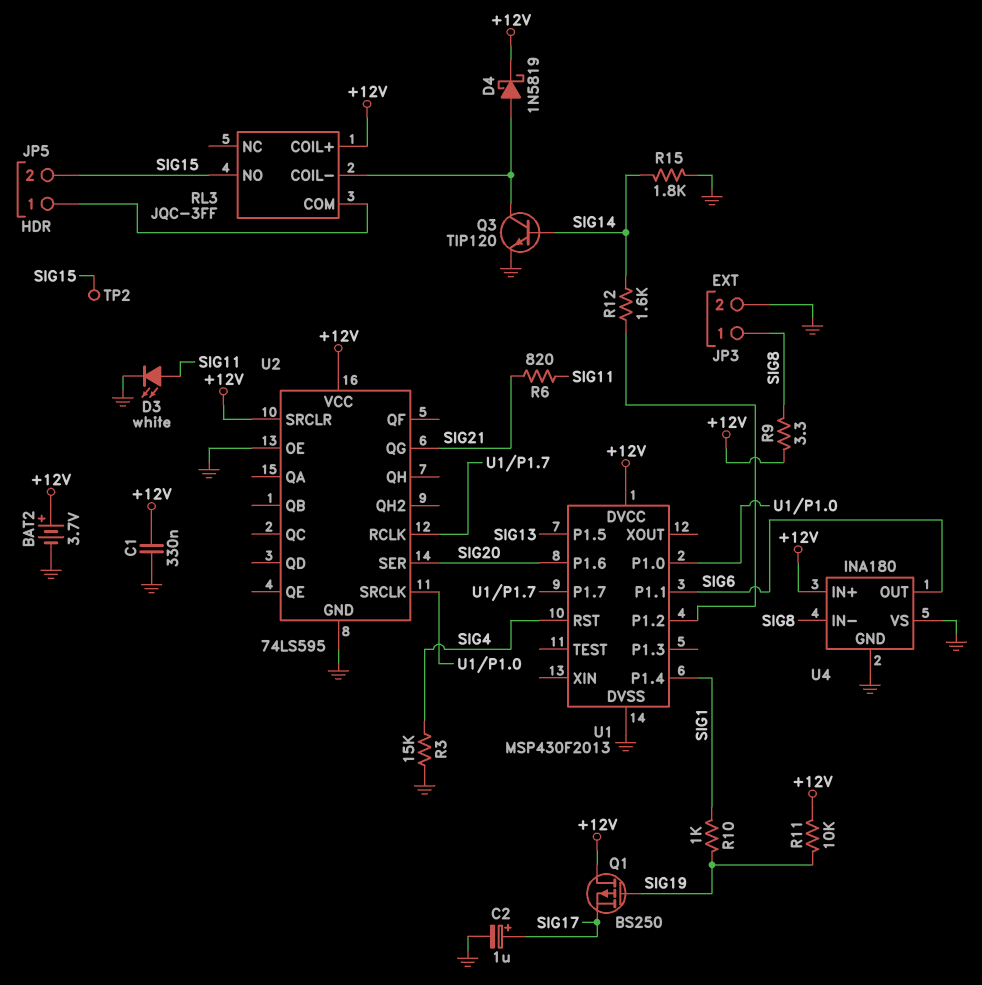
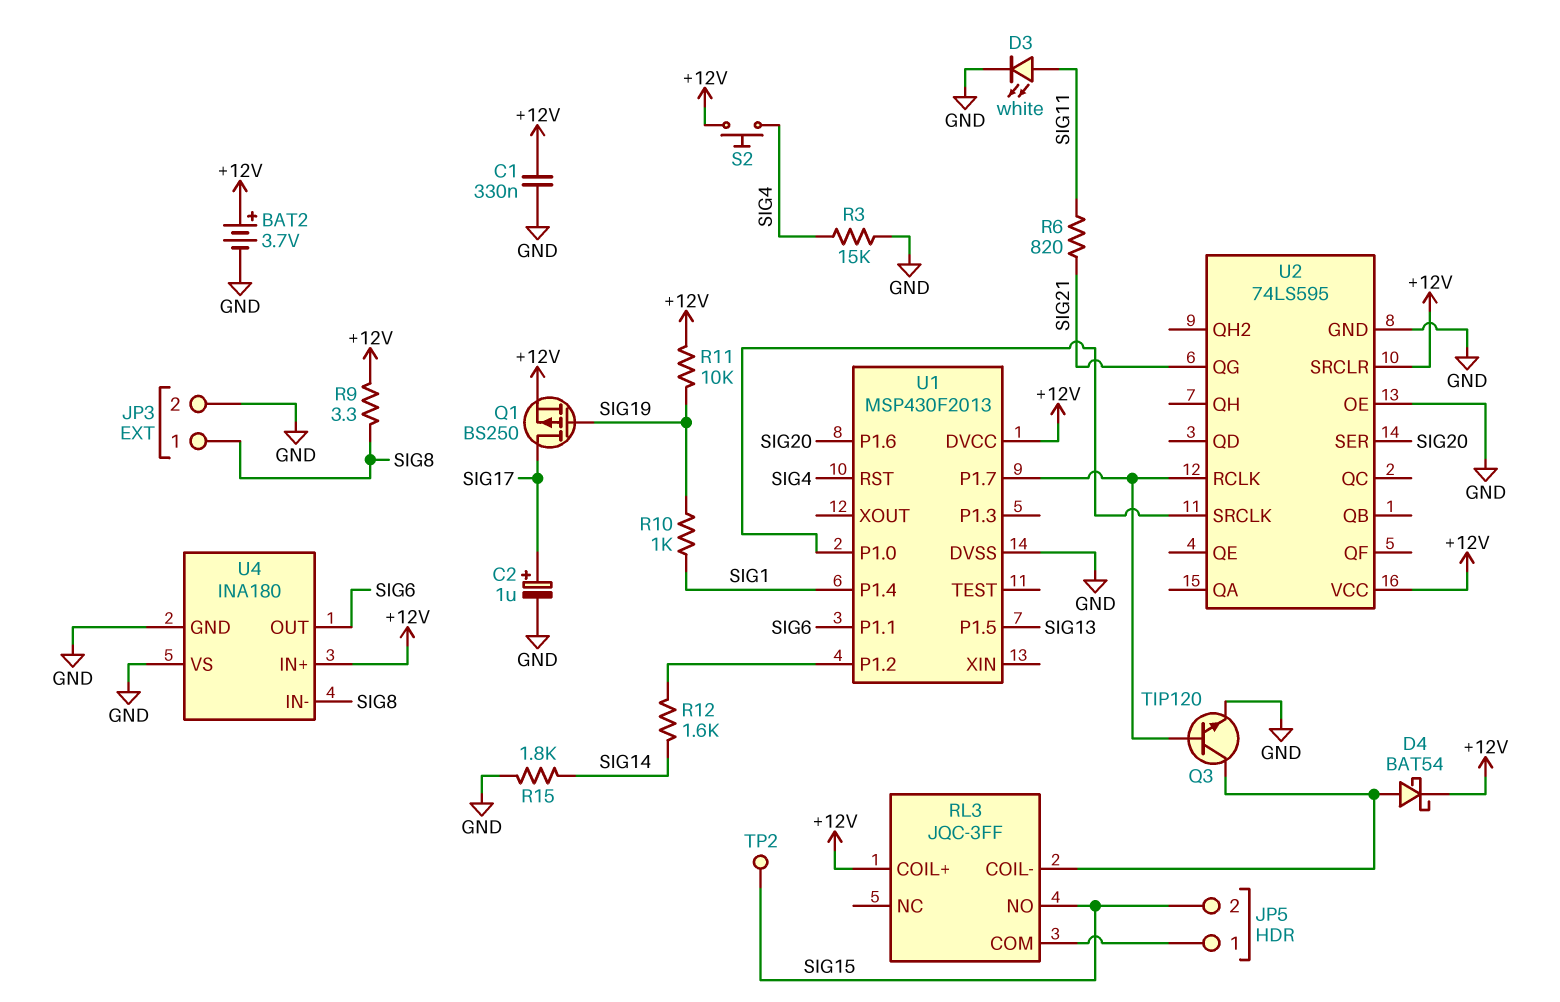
D4: schottky 1N5819 (A RL3/COIL-, K +12V) -> schottky BAT54 (A RL3/COIL-, K +12V)
Q1: PMOS BS250 (G SIG19, D +12V, S SIG17) -> PMOS BS250 (G SIG19, D SIG17, S +12V)
Q3: NPN TIP120 (B SIG14, C RL3/COIL-, E GND) -> NPN TIP120 (B U1/P1.7, C RL3/COIL-, E GND)
S2: none -> button (+12V, SIG4)

